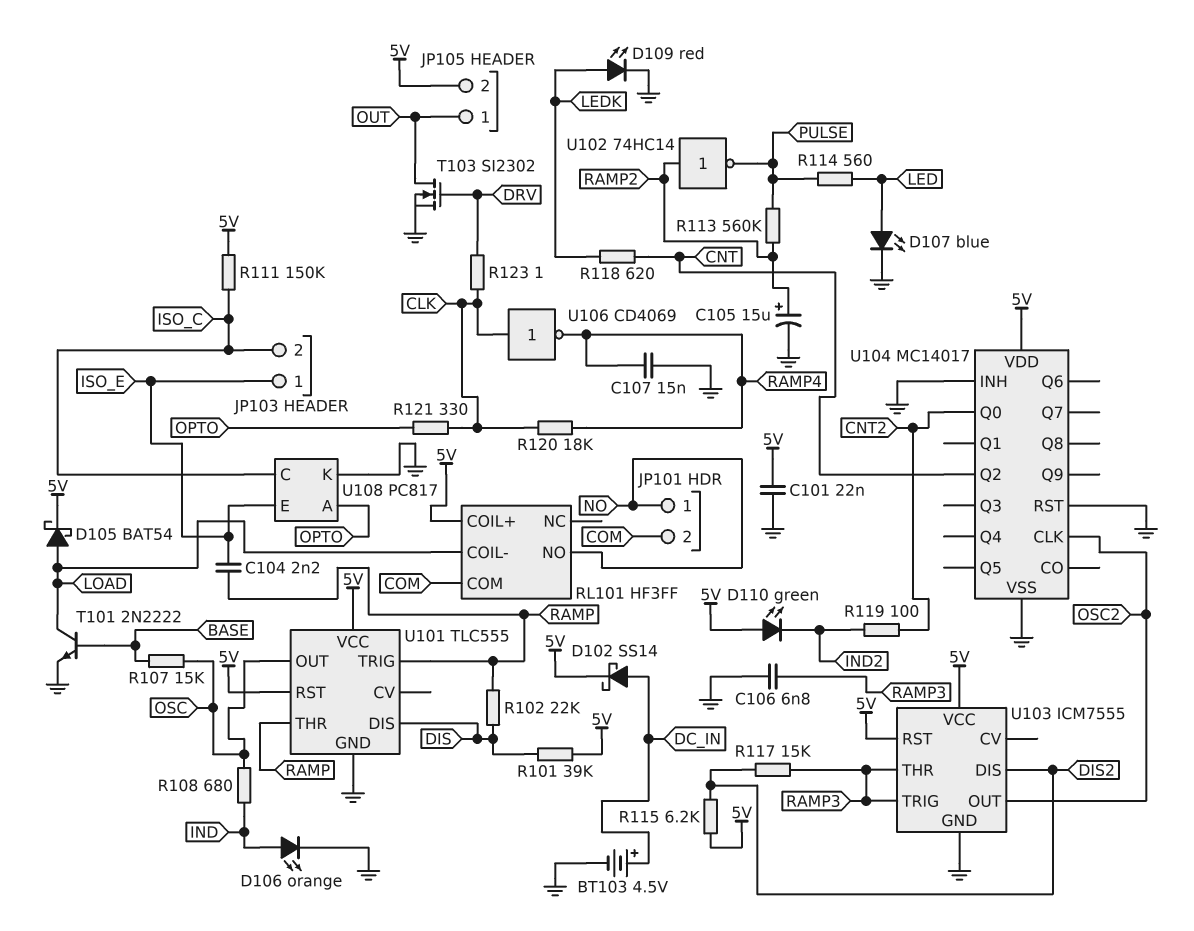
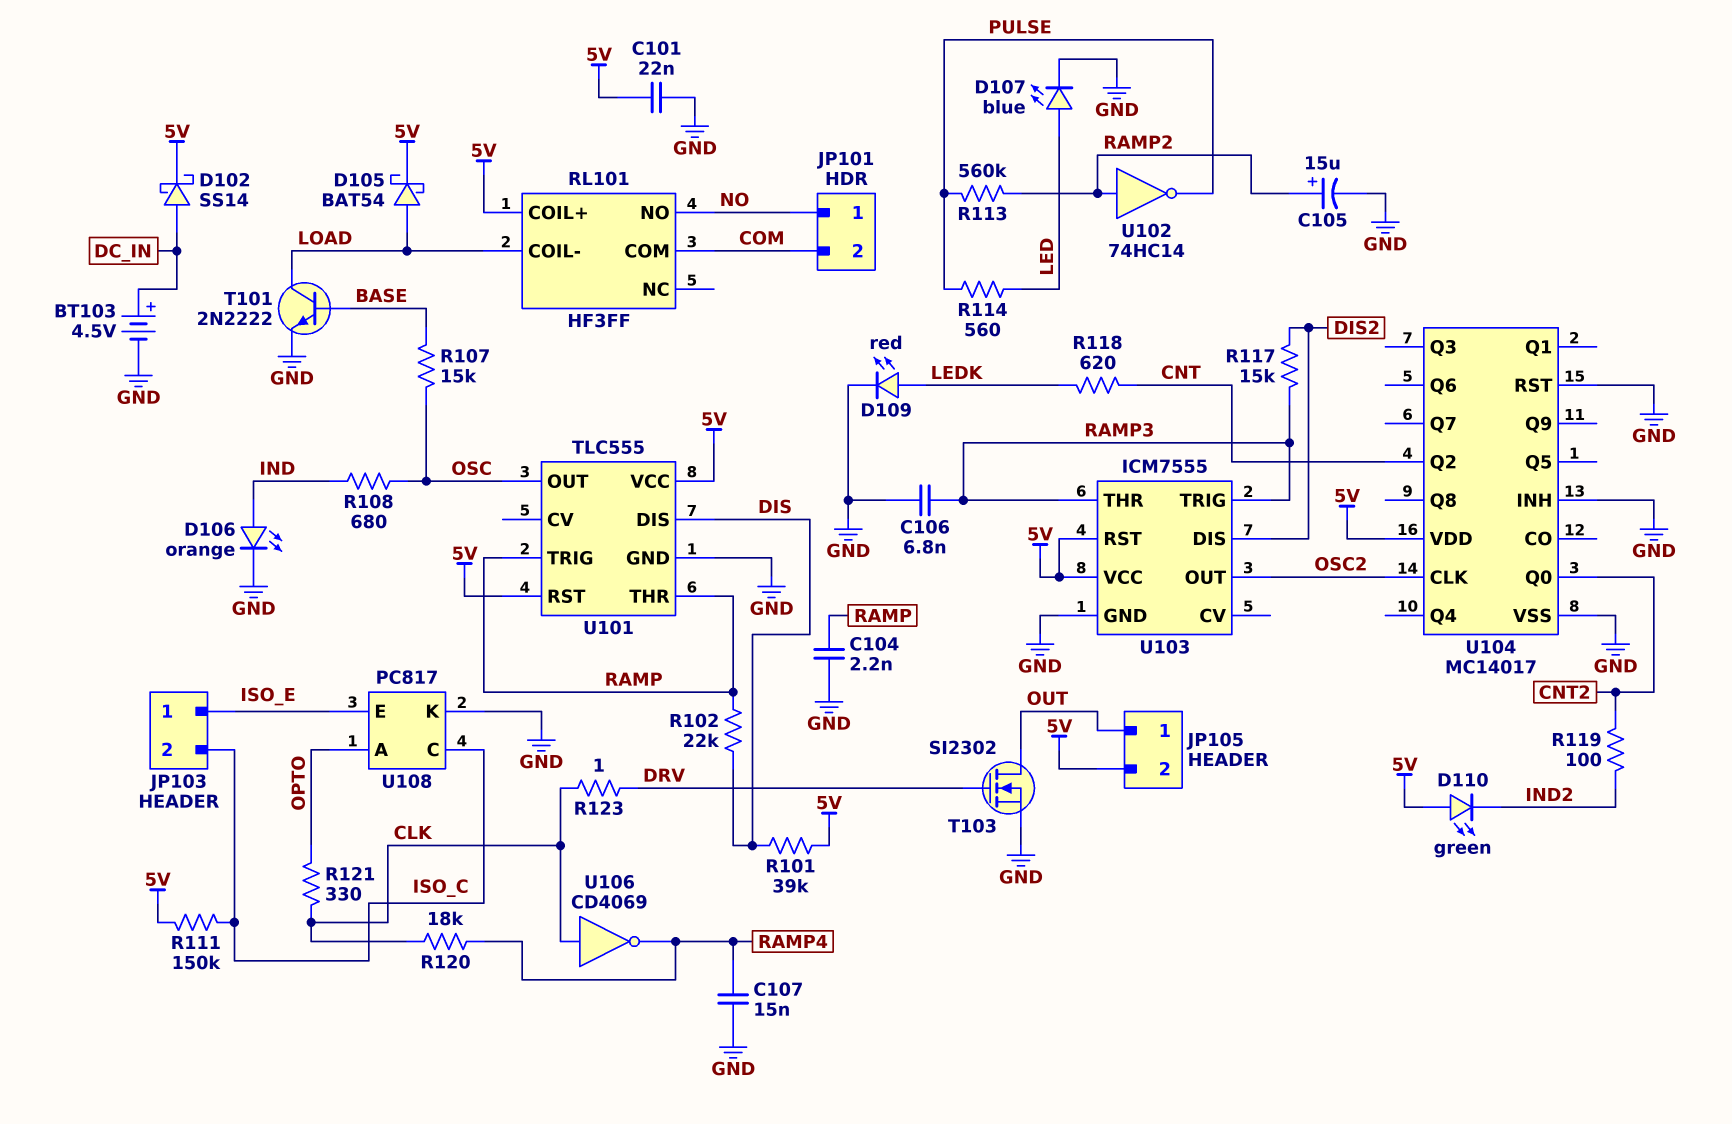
C104: 2.2nF (ISO_E, RAMP) -> 2.2nF (GND, RAMP)
R115: 6.2k (5V, DIS2) -> none

